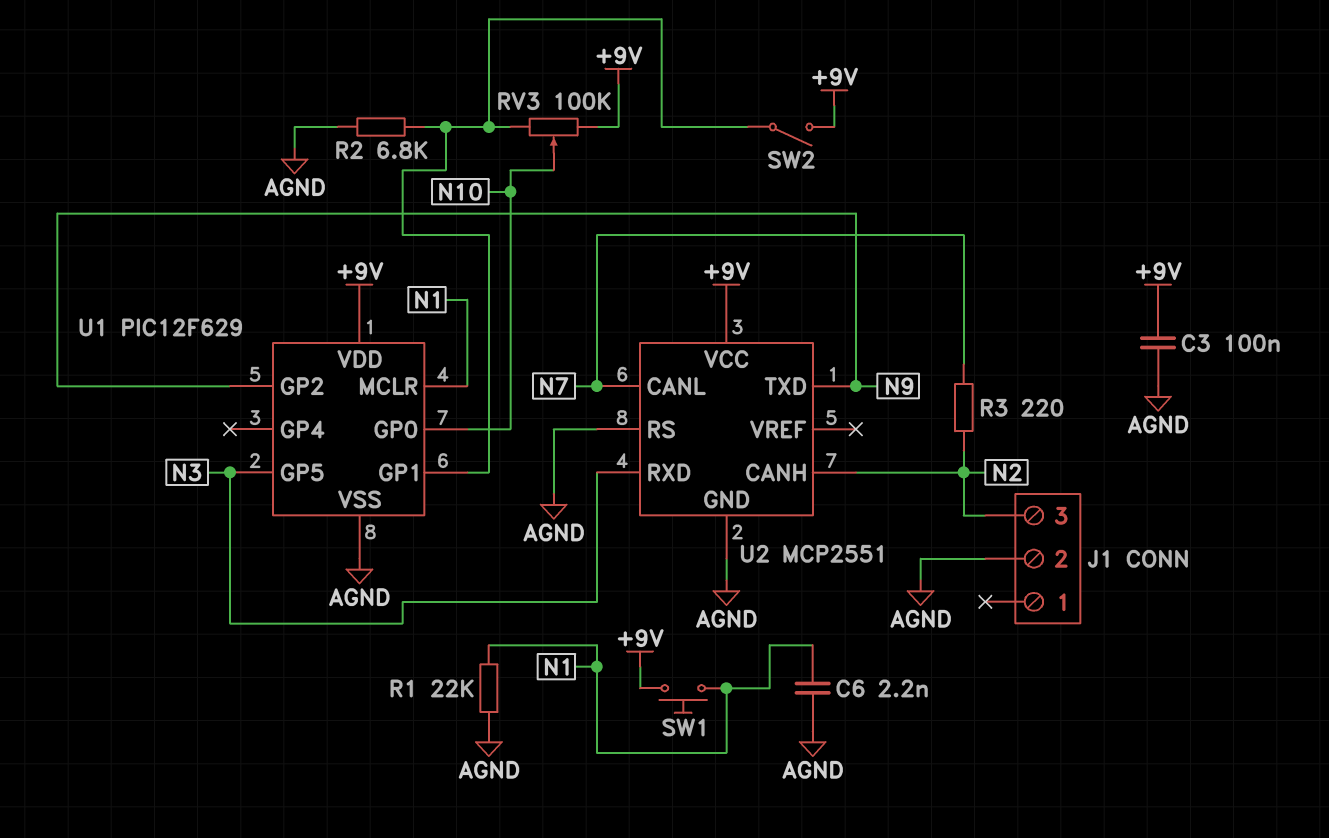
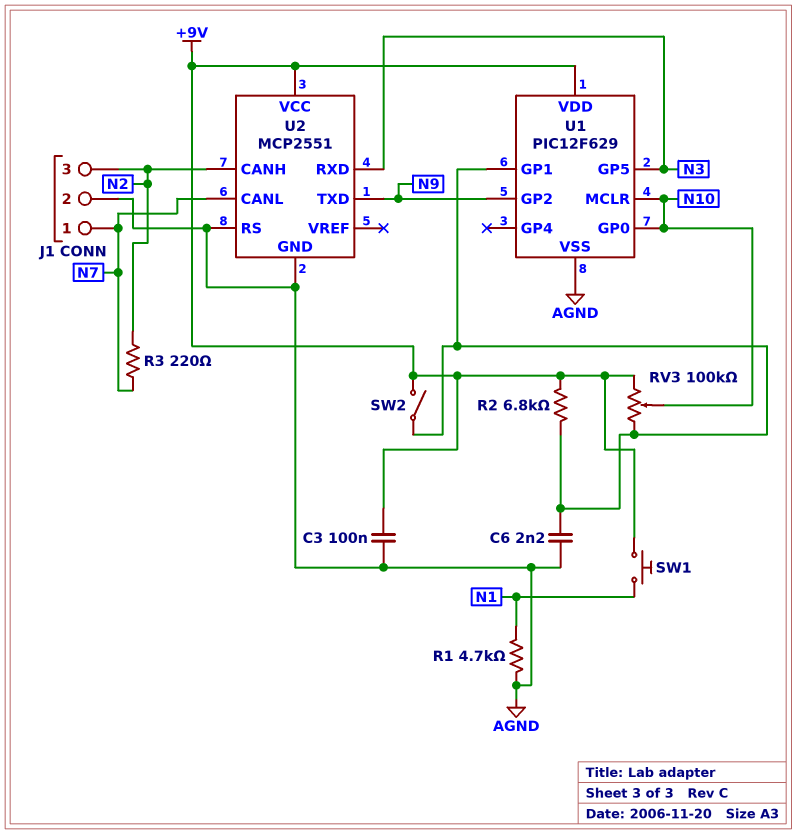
C6: 2.2nF (AGND, N1) -> 2.2nF (AGND, U1/GP1)
J1 pin 1: none -> N7
R1: 22k (AGND, N1) -> 4.7k (AGND, N1)
R2: 6.8k (AGND, U1/GP1) -> 6.8k (+9V, U1/GP1)
U1 pin MCLR: N1 -> N10

